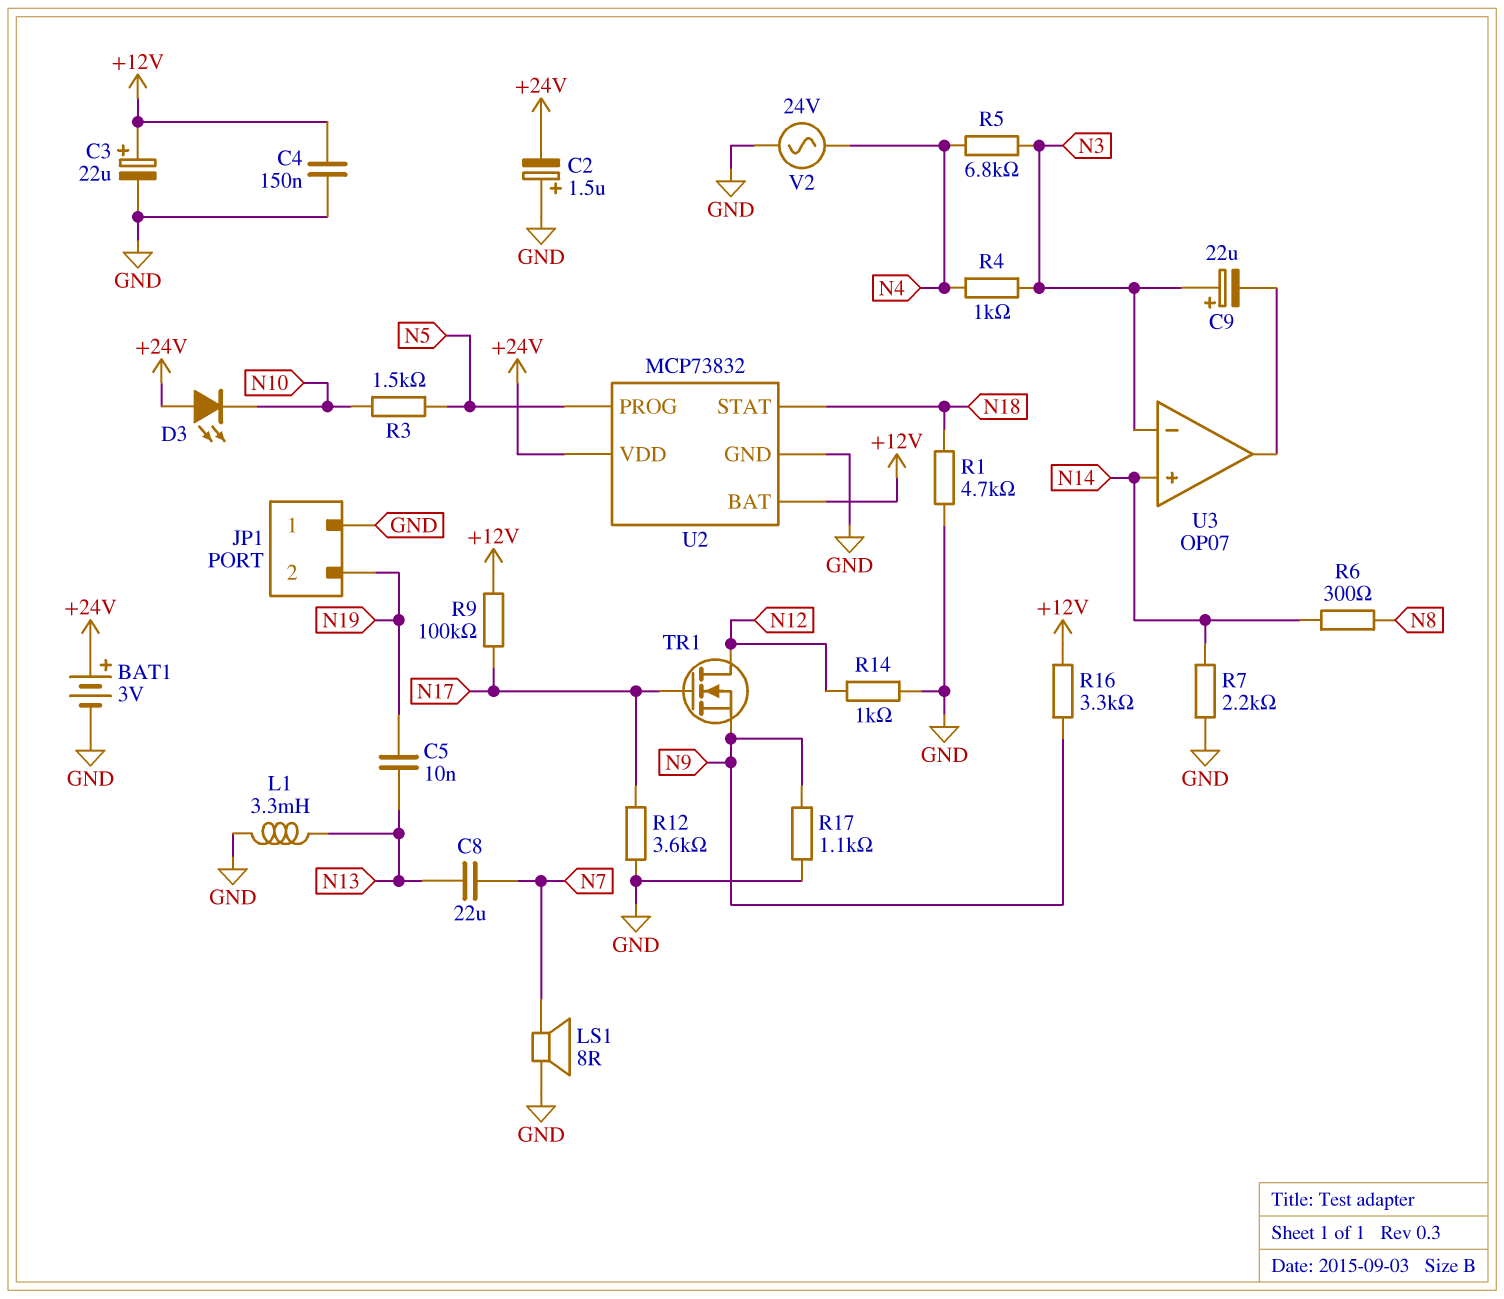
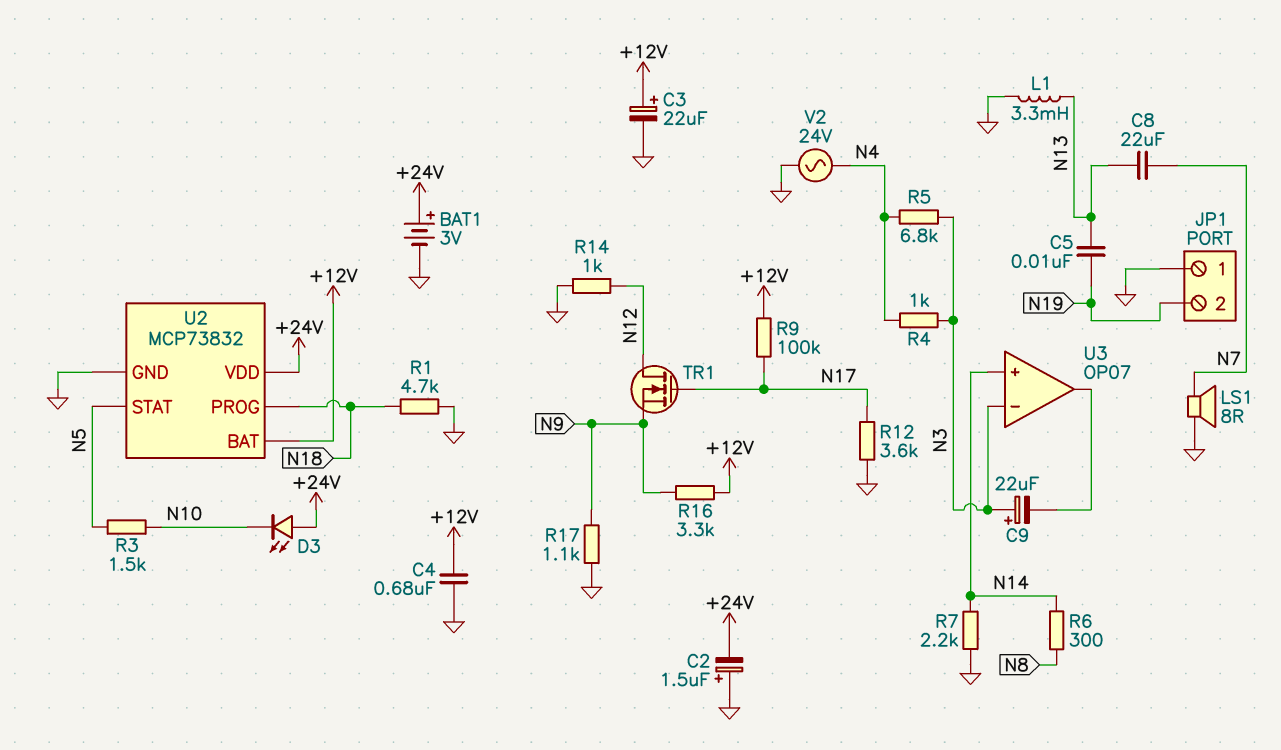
C4: 150nF (+12V, GND) -> 680nF (+12V, GND)
U2 pin PROG: N5 -> N18
U2 pin STAT: N18 -> N5

